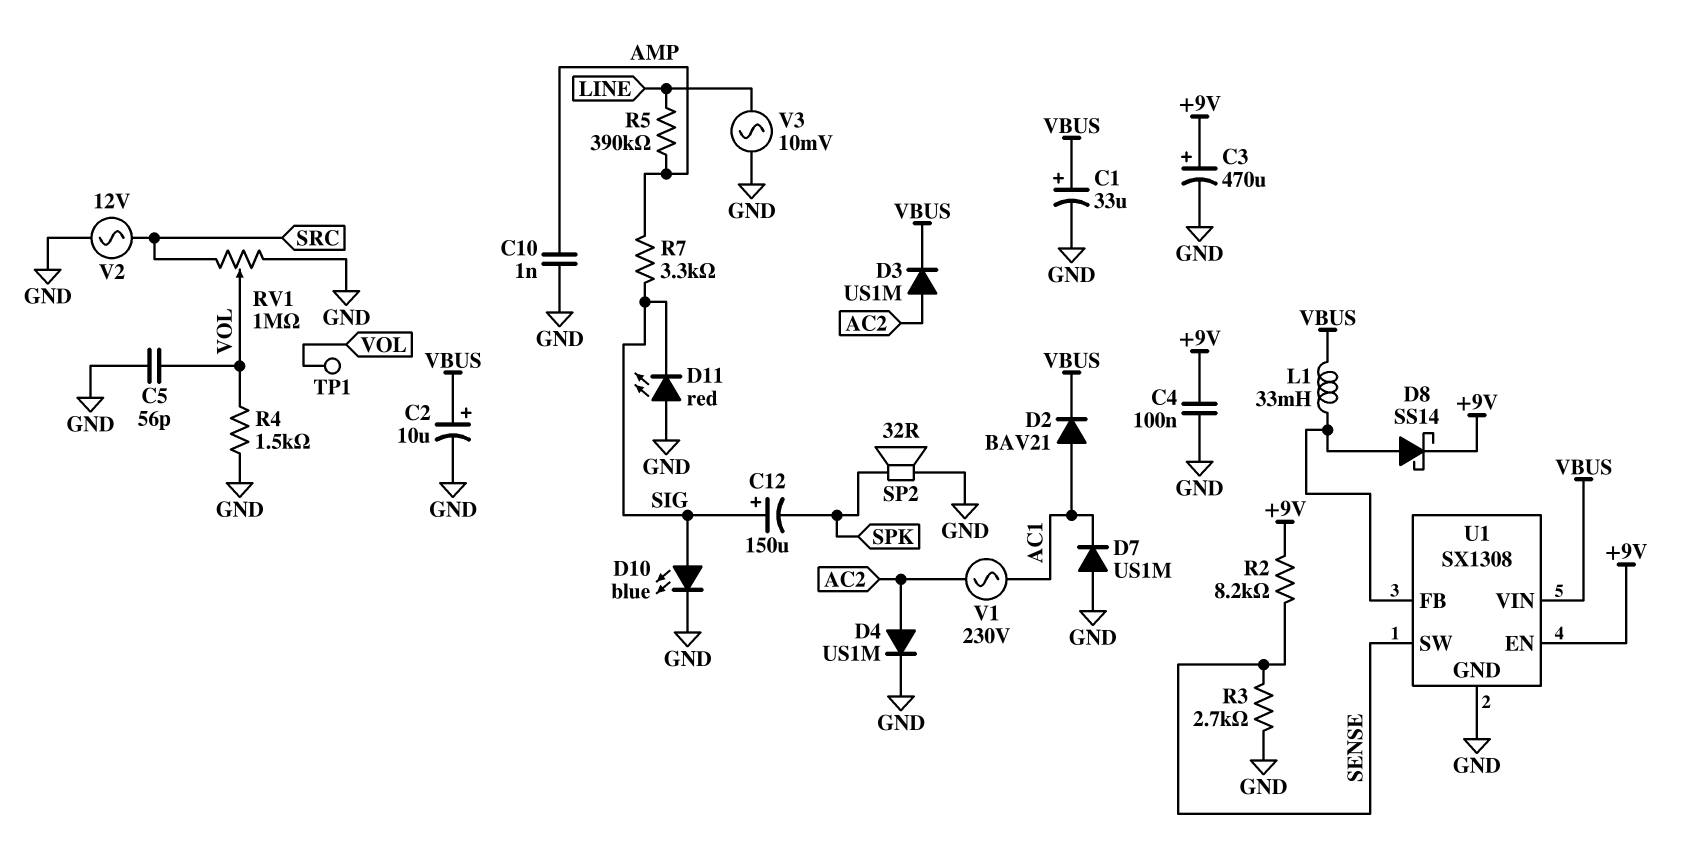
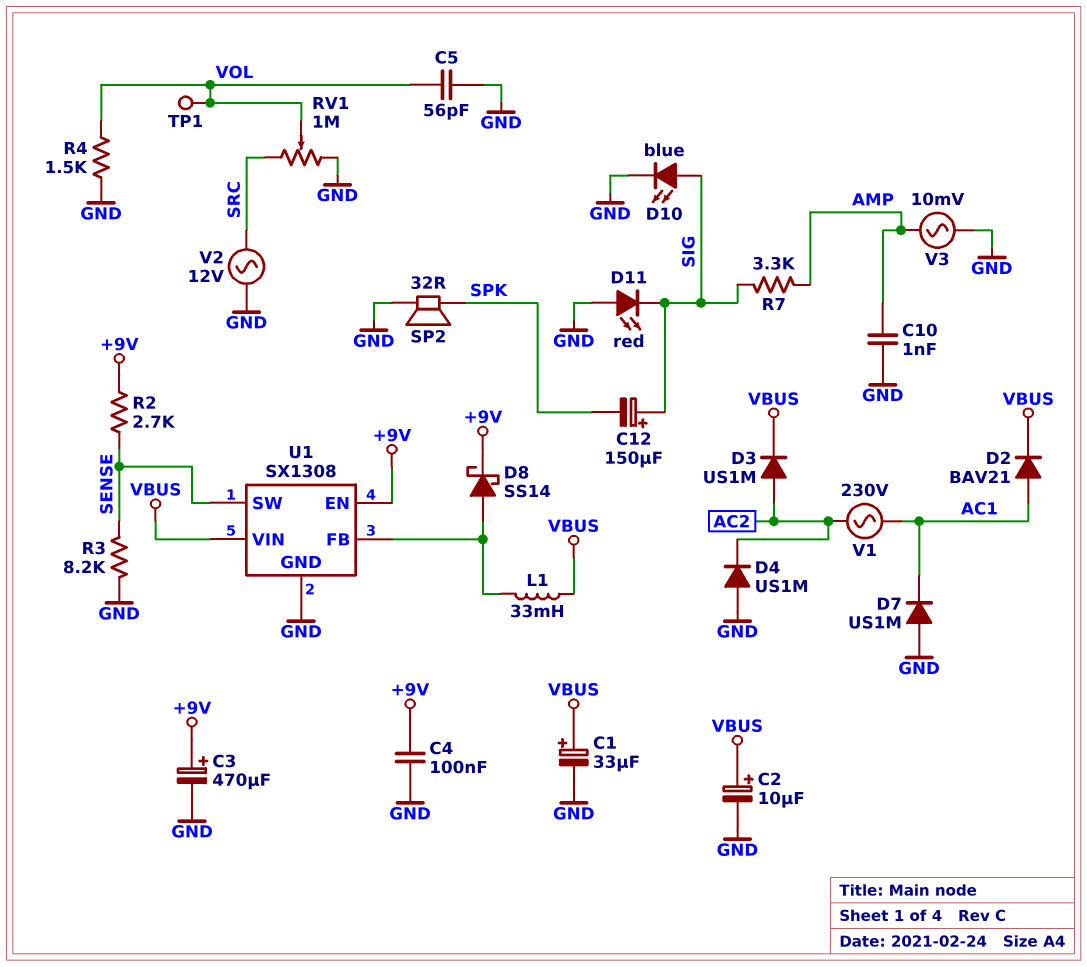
D4: diode US1M (A AC2, K GND) -> diode US1M (A GND, K AC2)
R2: 8.2k (+9V, SENSE) -> 2.7k (+9V, SENSE)
R3: 2.7k (GND, SENSE) -> 8.2k (GND, SENSE)
R5: 390k (AMP, LINE) -> none
V3: AC 10mV (GND, LINE) -> AC 10mV (AMP, GND)

